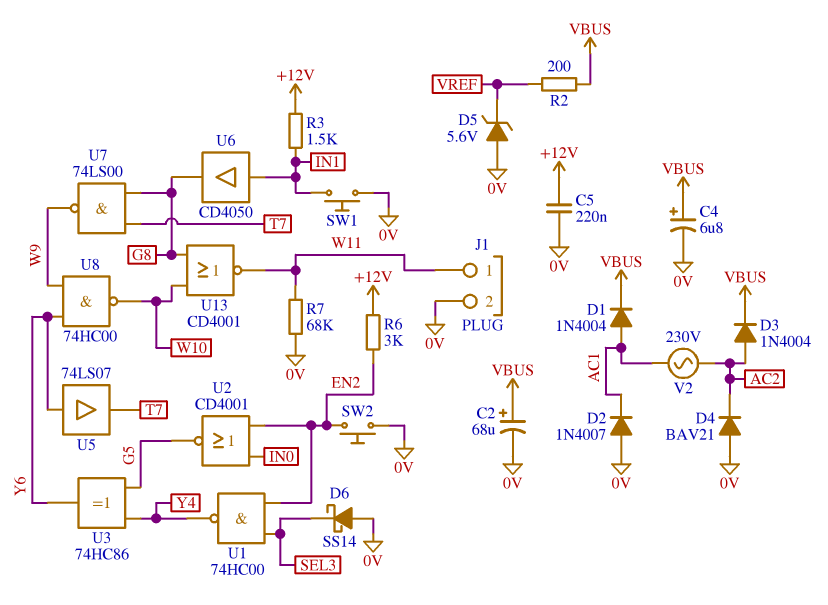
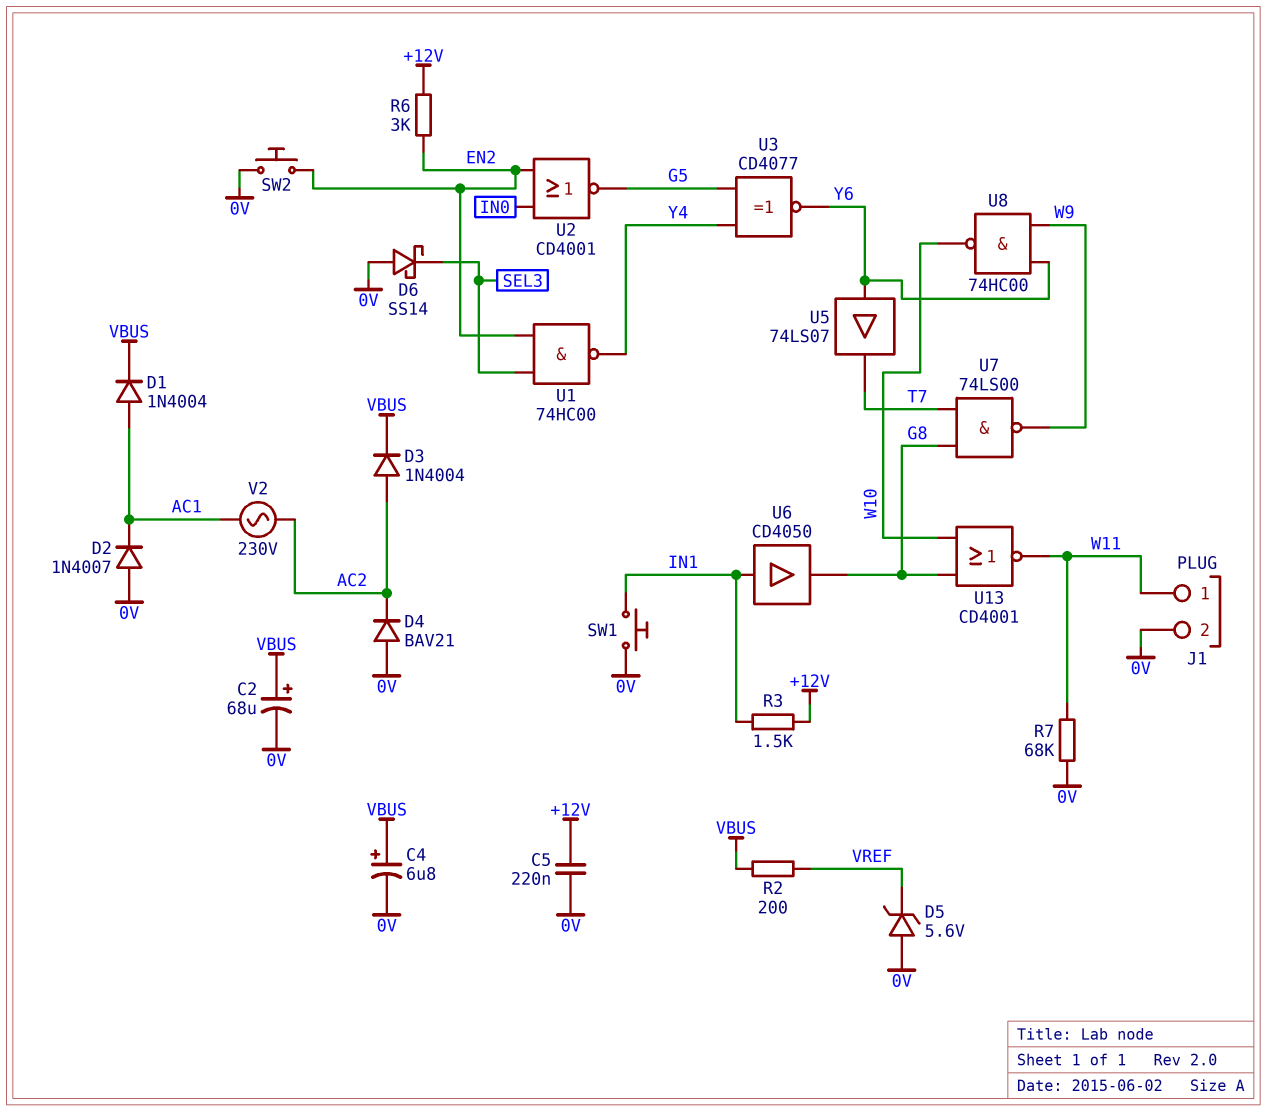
U3: XOR 74HC86 (in G5, in Y4, out Y6) -> XNOR CD4077 (in G5, in Y4, out Y6)

